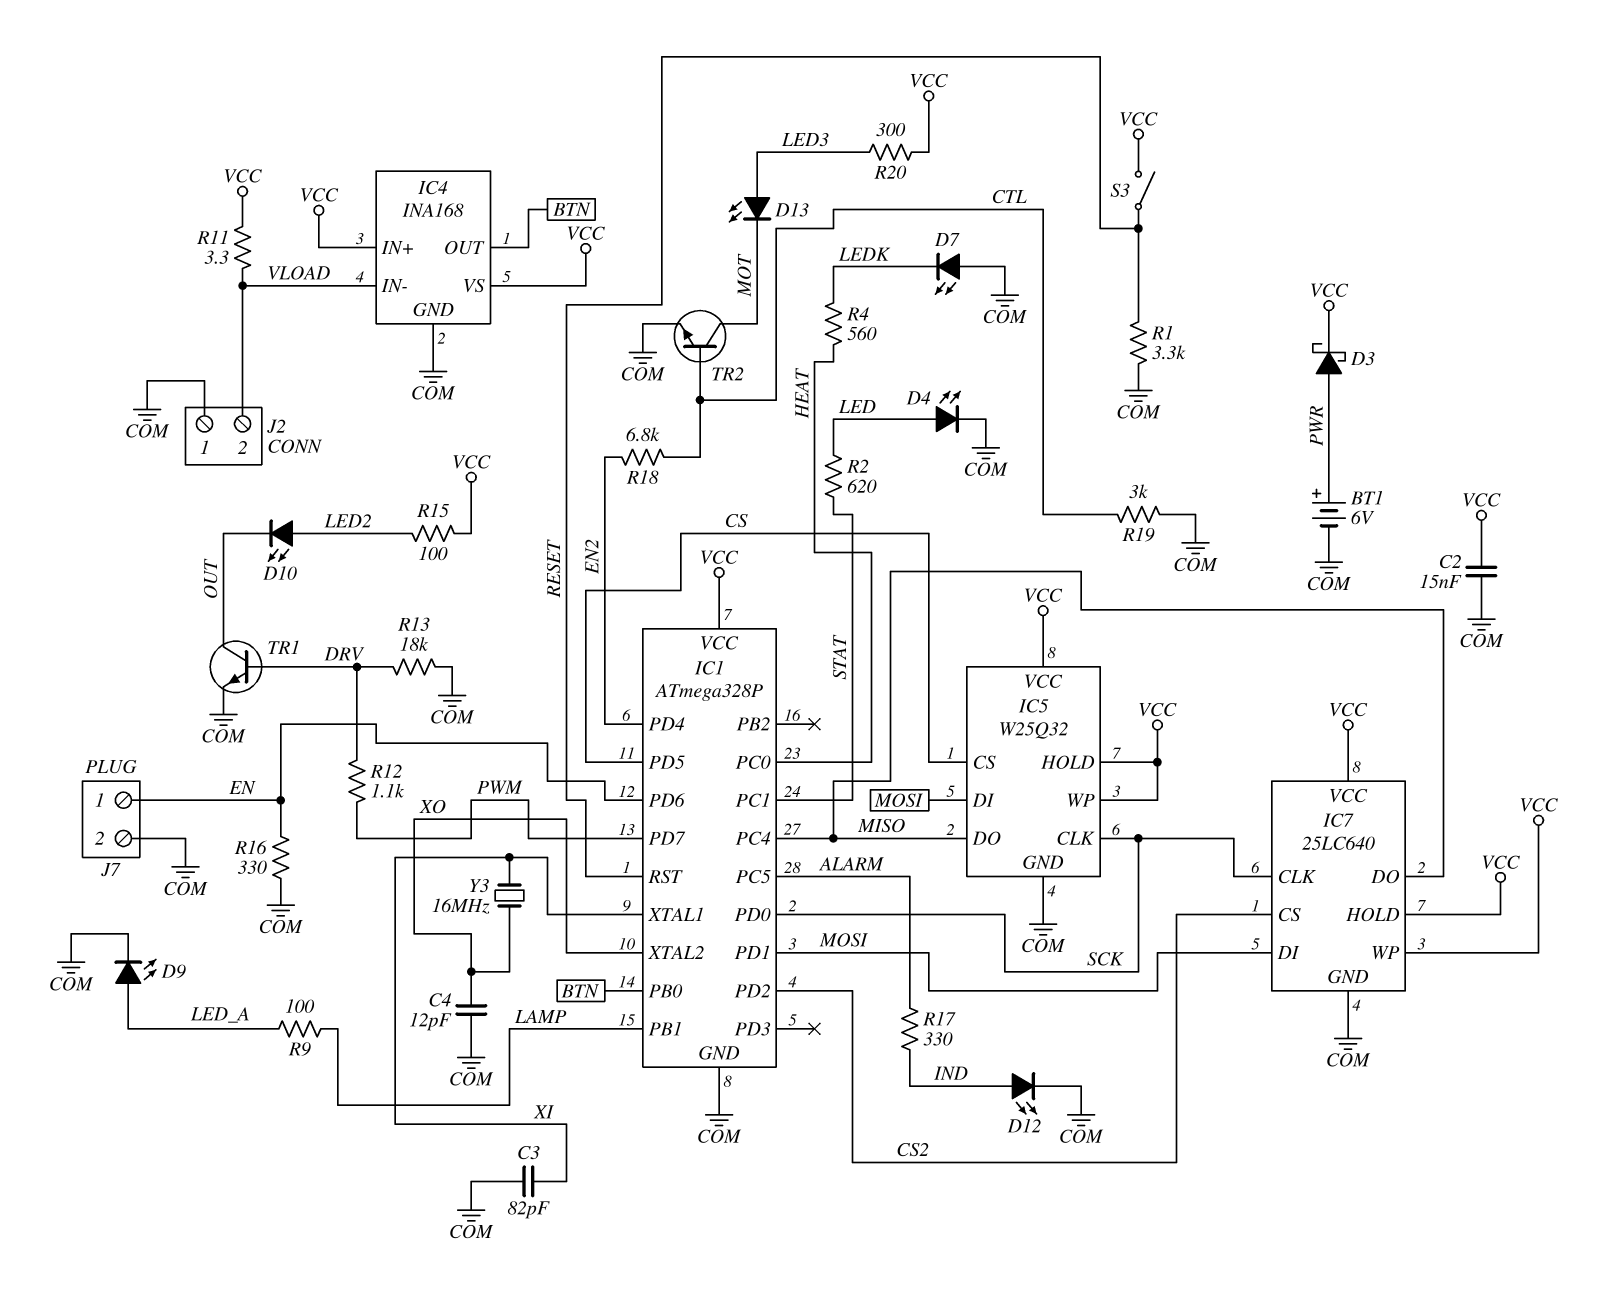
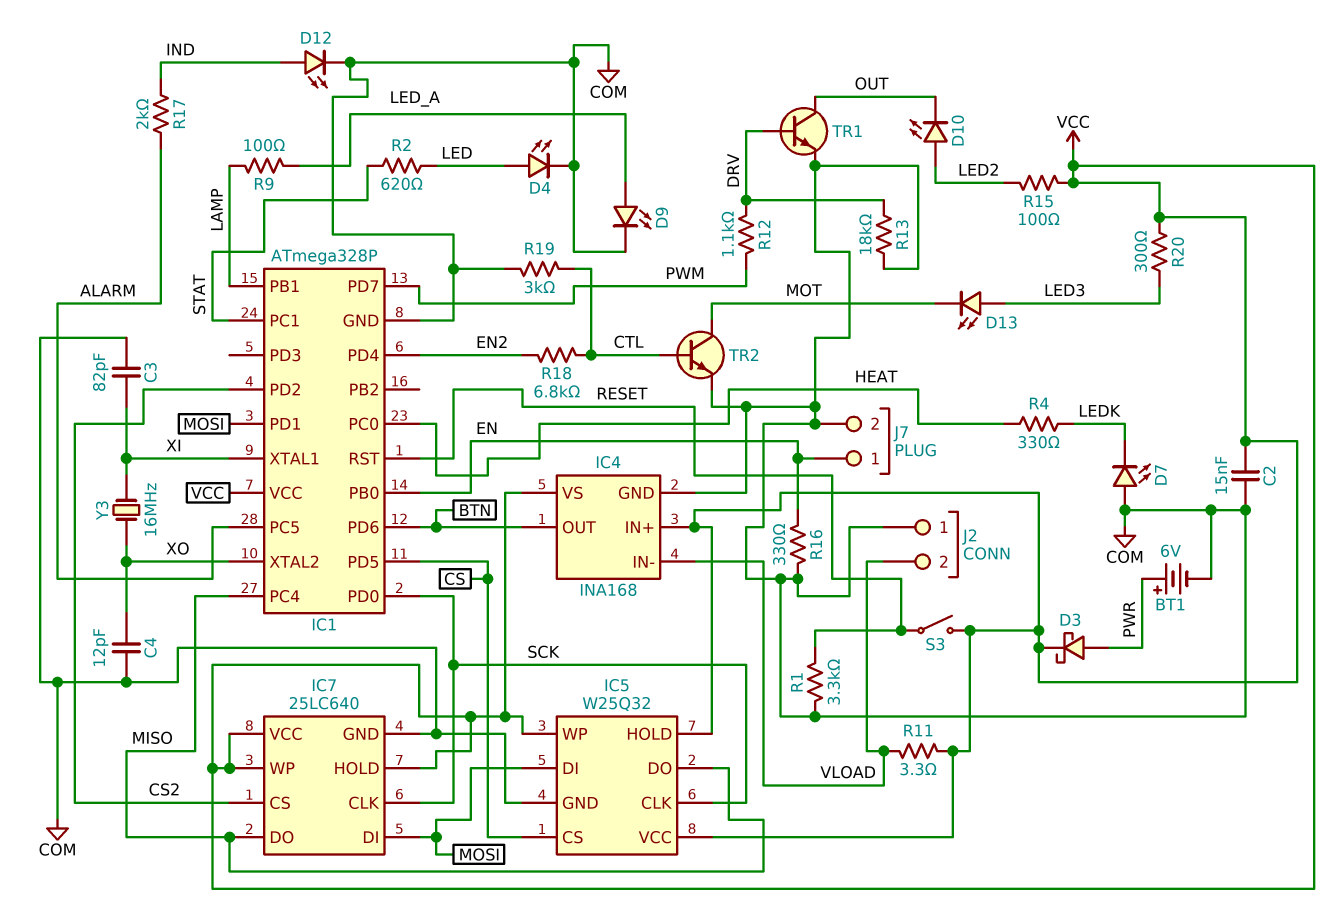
IC1 pin PB0: BTN -> EN
IC1 pin PD6: EN -> BTN
R4: 560 (HEAT, LEDK) -> 330 (HEAT, LEDK)
R17: 330 (ALARM, IND) -> 2k (ALARM, IND)

